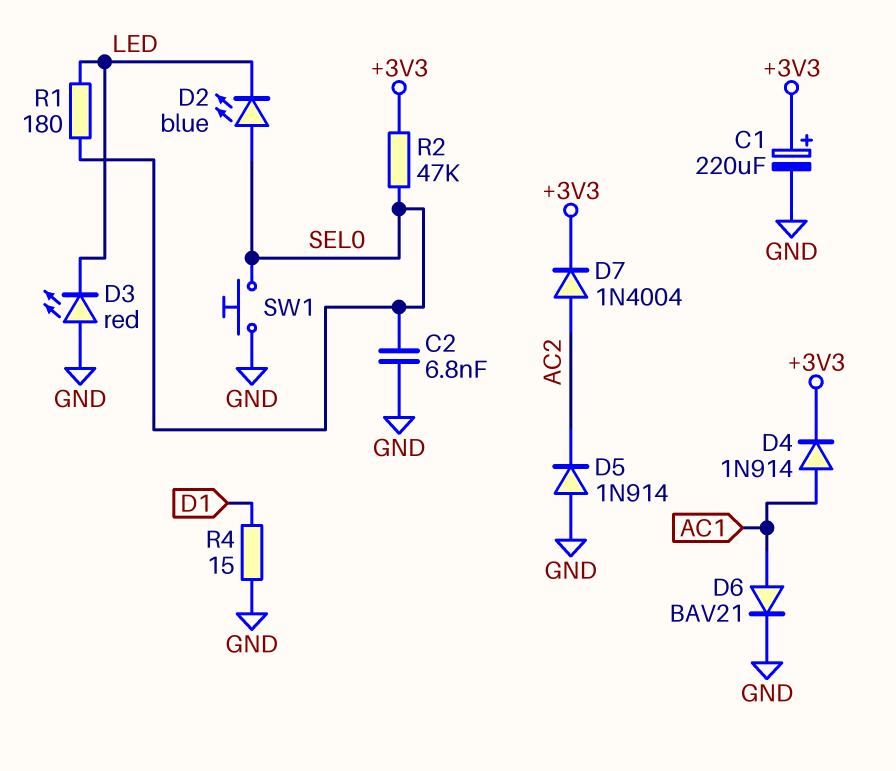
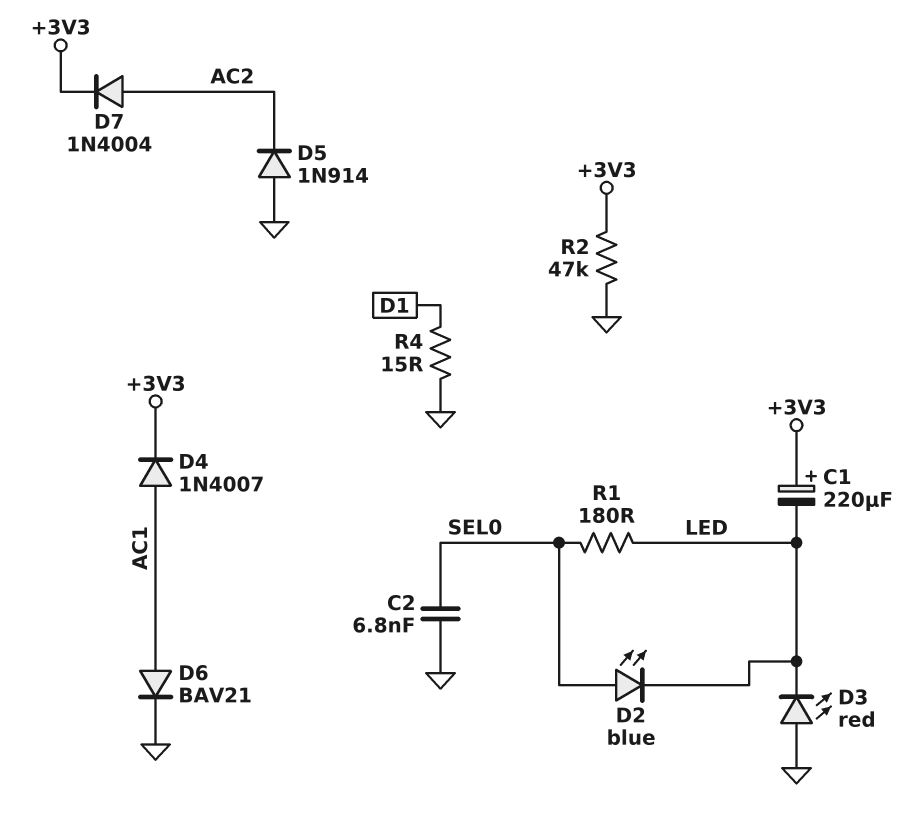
C1: 220uF (plus +3V3, minus GND) -> 220uF (plus +3V3, minus LED)
D4: diode 1N914 (A AC1, K +3V3) -> diode 1N4007 (A AC1, K +3V3)
R2: 47k (+3V3, SEL0) -> 47k (+3V3, GND)
SW1: button (GND, SEL0) -> none

